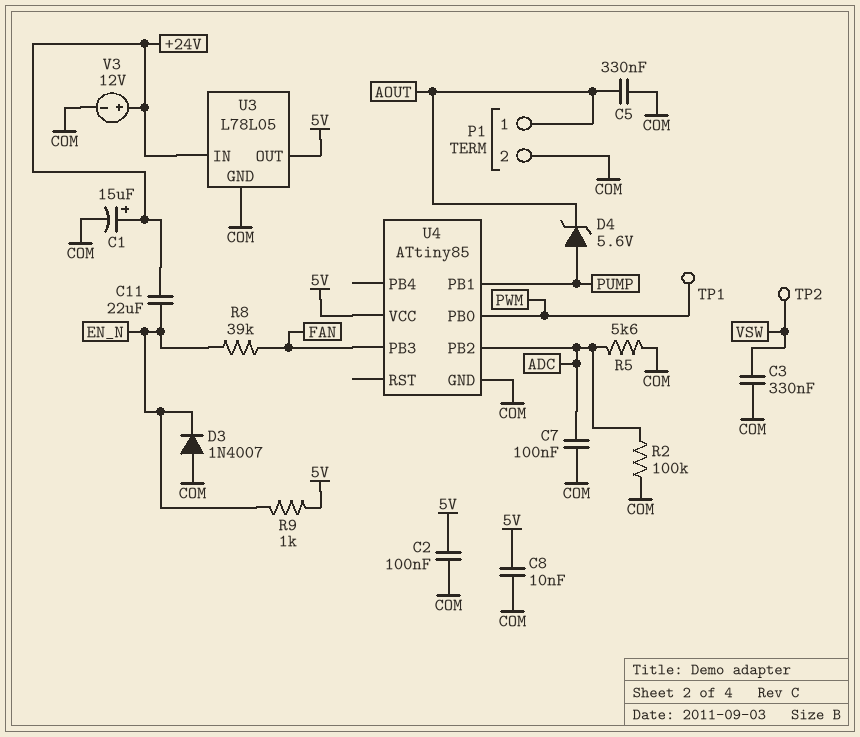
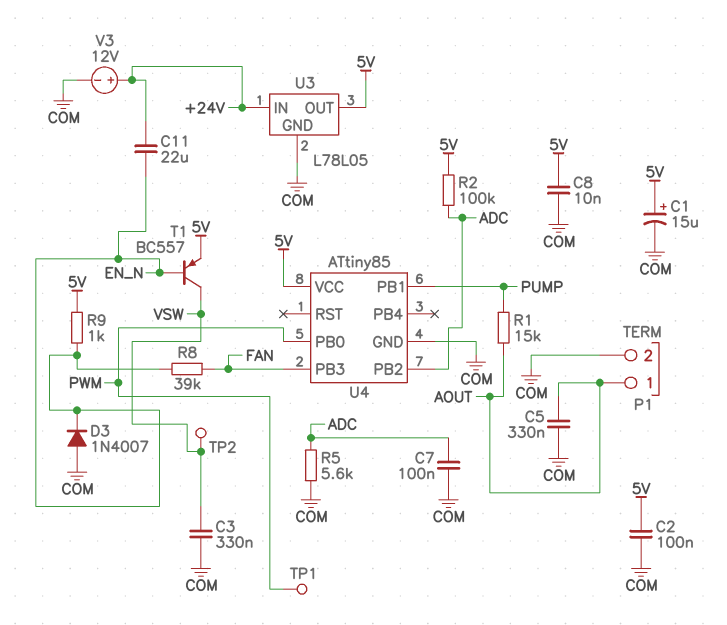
C1: 15uF (plus +24V, minus COM) -> 15uF (plus 5V, minus COM)
D4: zener 5.6V (A PUMP, K AOUT) -> none
R1: none -> 15k (AOUT, PUMP)
R2: 100k (ADC, COM) -> 100k (5V, ADC)
T1: none -> PNP BC557 (B EN_N, C VSW, E 5V)

